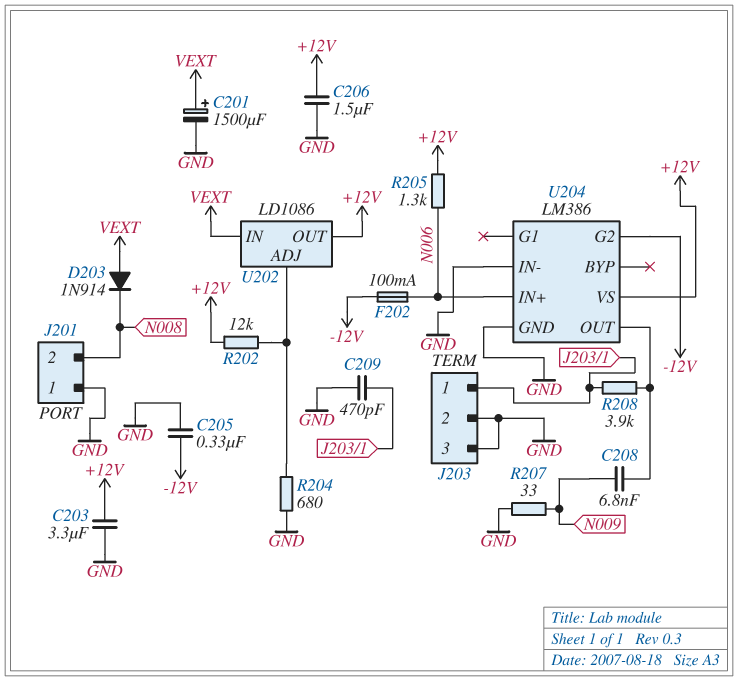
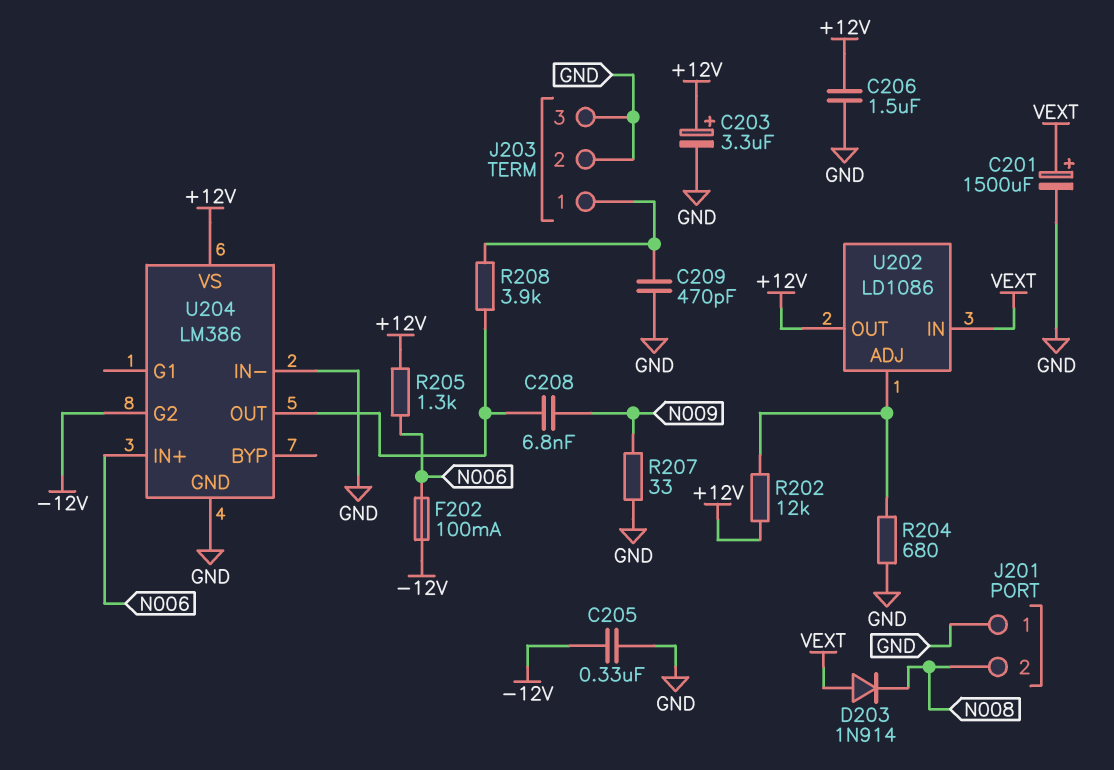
C203: 3.3uF (+12V, GND) -> 3.3uF (plus +12V, minus GND)

